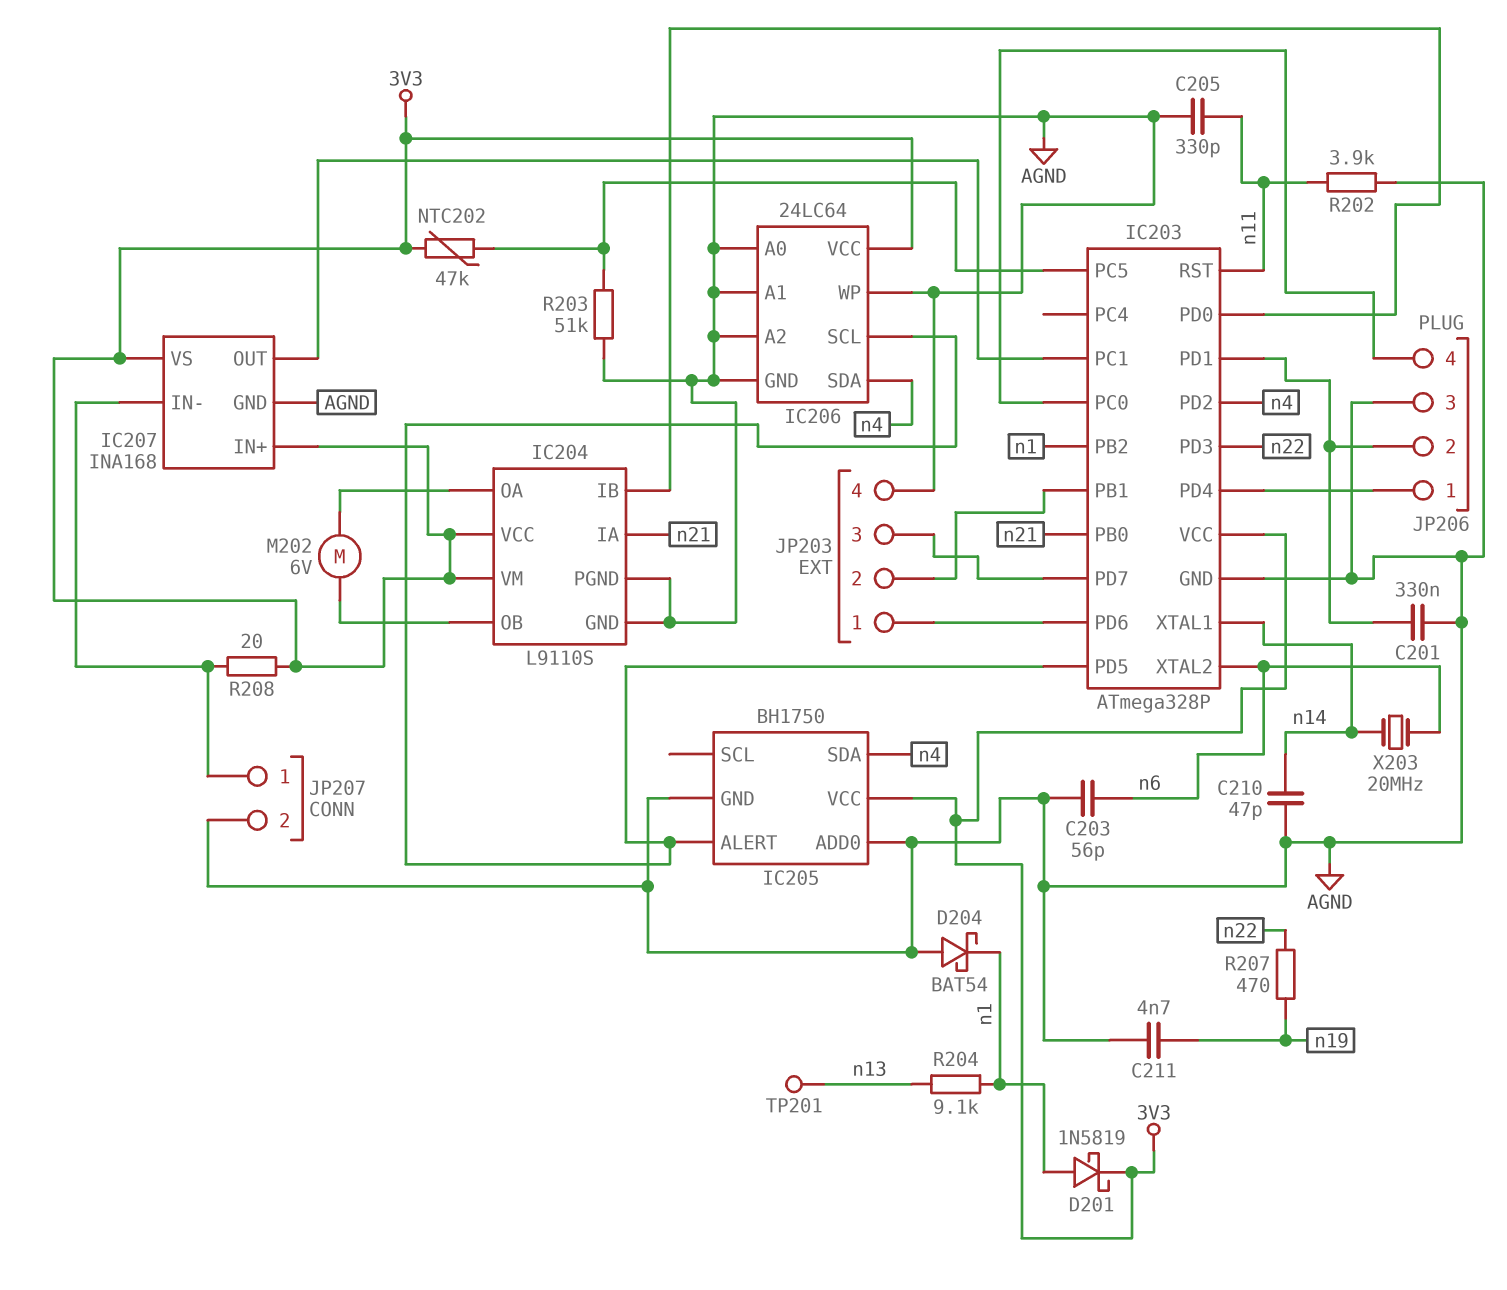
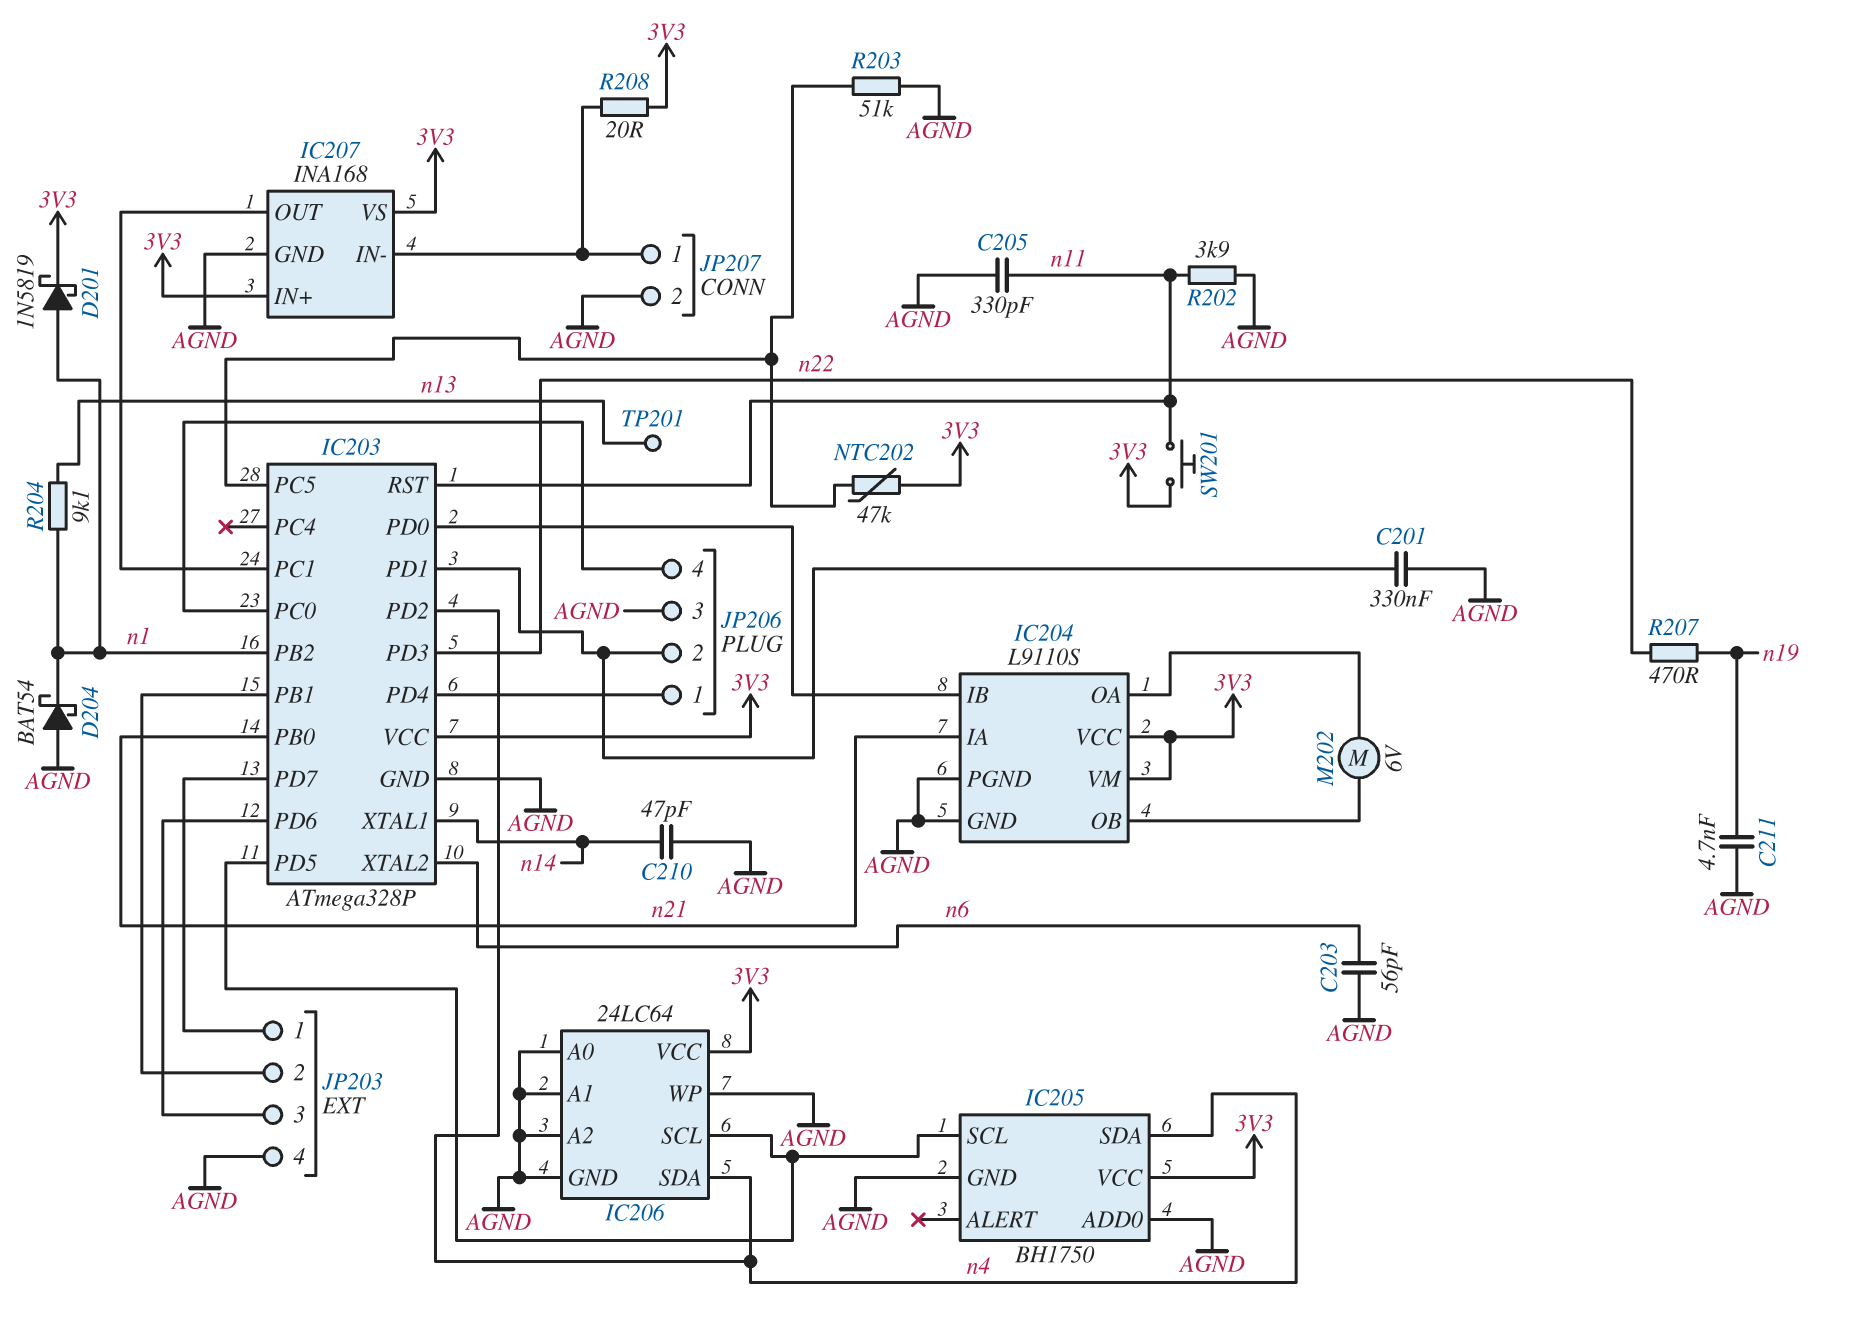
IC205 pin ALERT: IC203/PD5 -> none
IC205 pin SCL: none -> IC203/PD5
JP203 pin 1: IC203/PD6 -> IC203/PD7
JP203 pin 3: IC203/PD7 -> IC203/PD6
SW201: none -> button (3V3, n11)
X203: 20MHz (n6, n14) -> none

